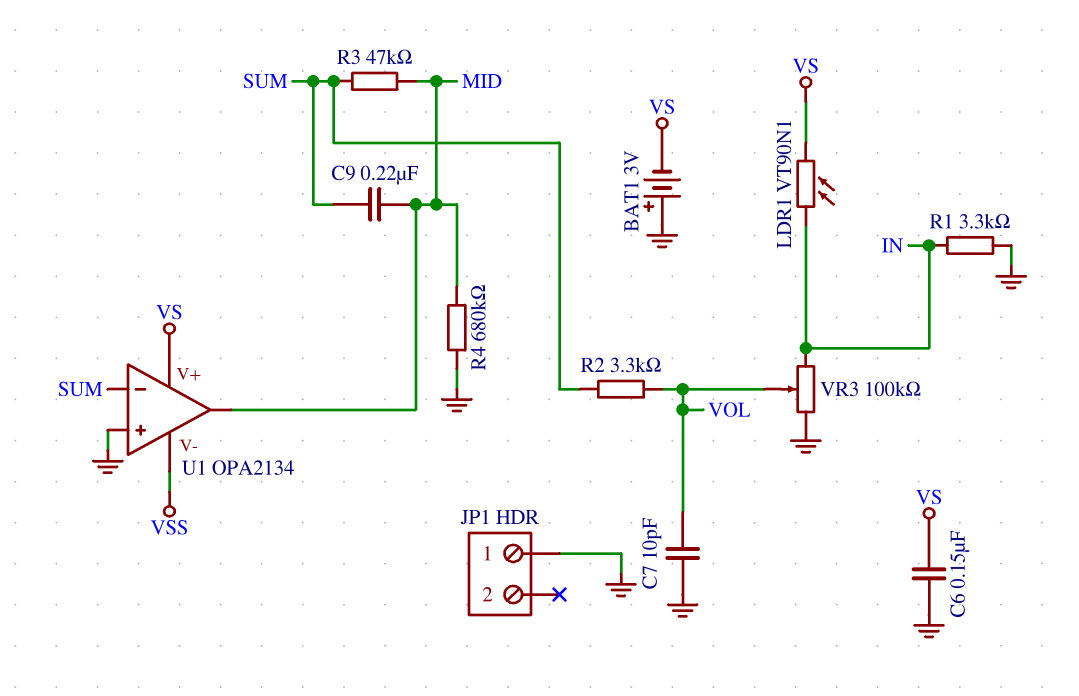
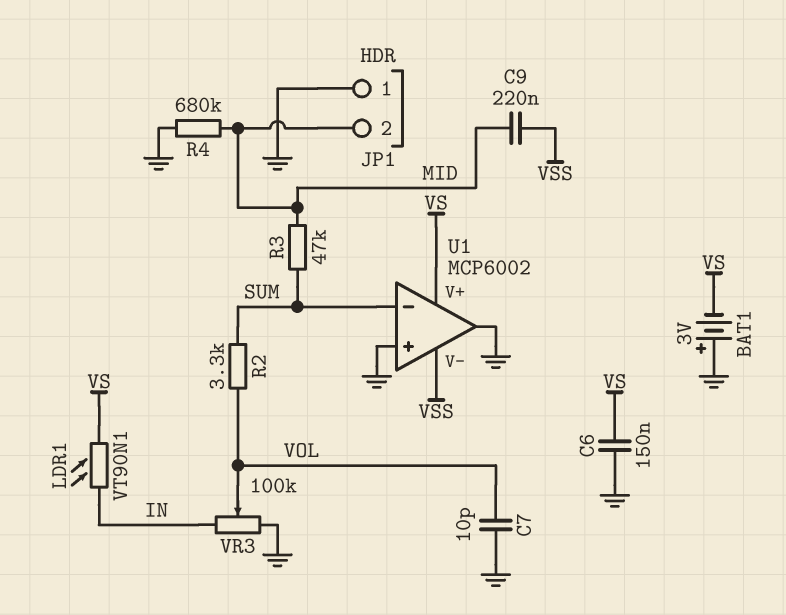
C9: 220nF (MID, SUM) -> 220nF (MID, VSS)
JP1 pin 2: none -> MID
R1: 3.3k (GND, IN) -> none
U1: OPA2134 -> MCP6002
U1 pin out: MID -> GND

